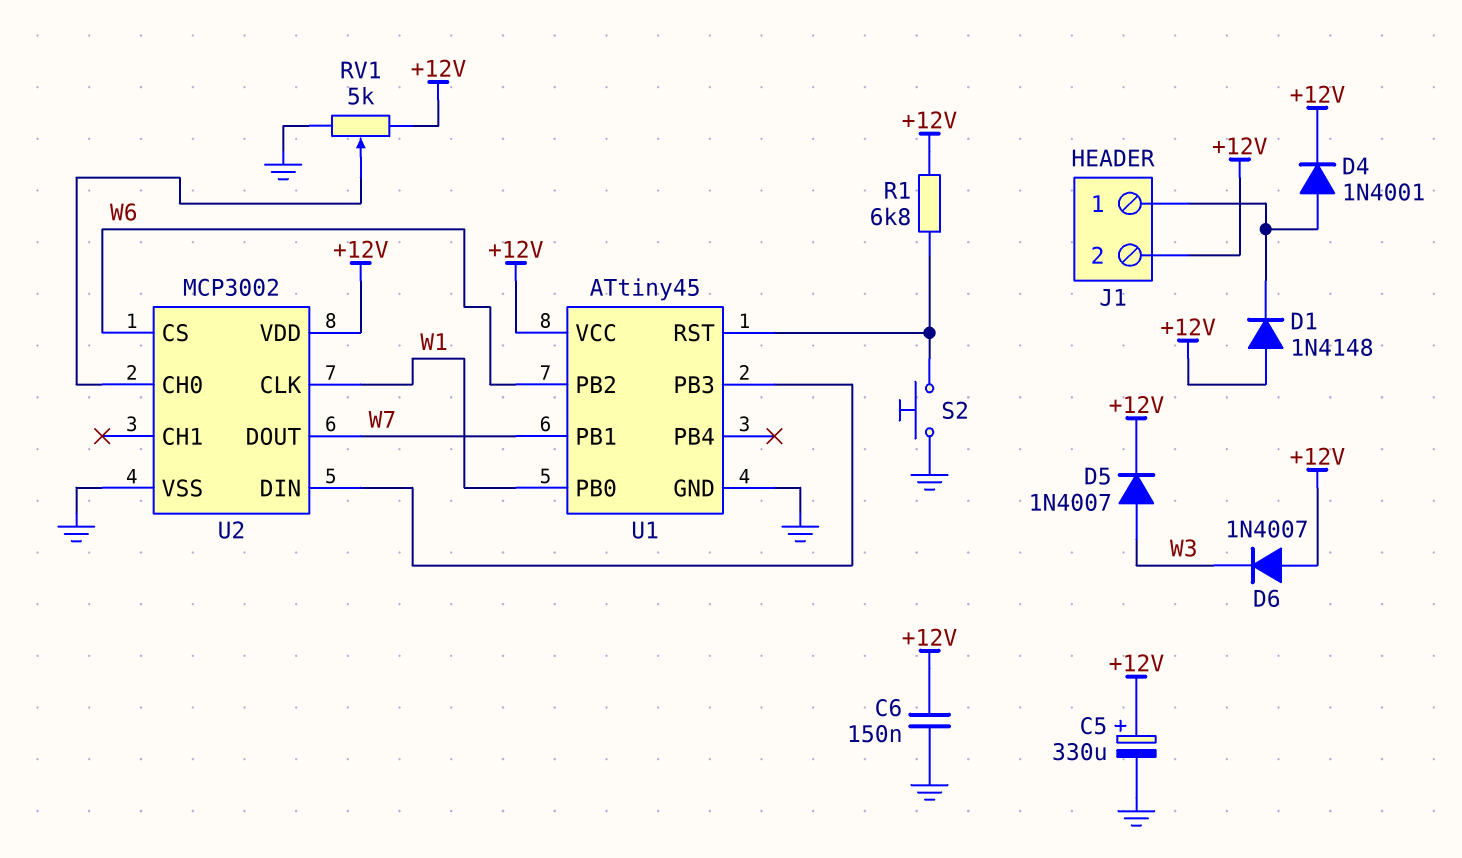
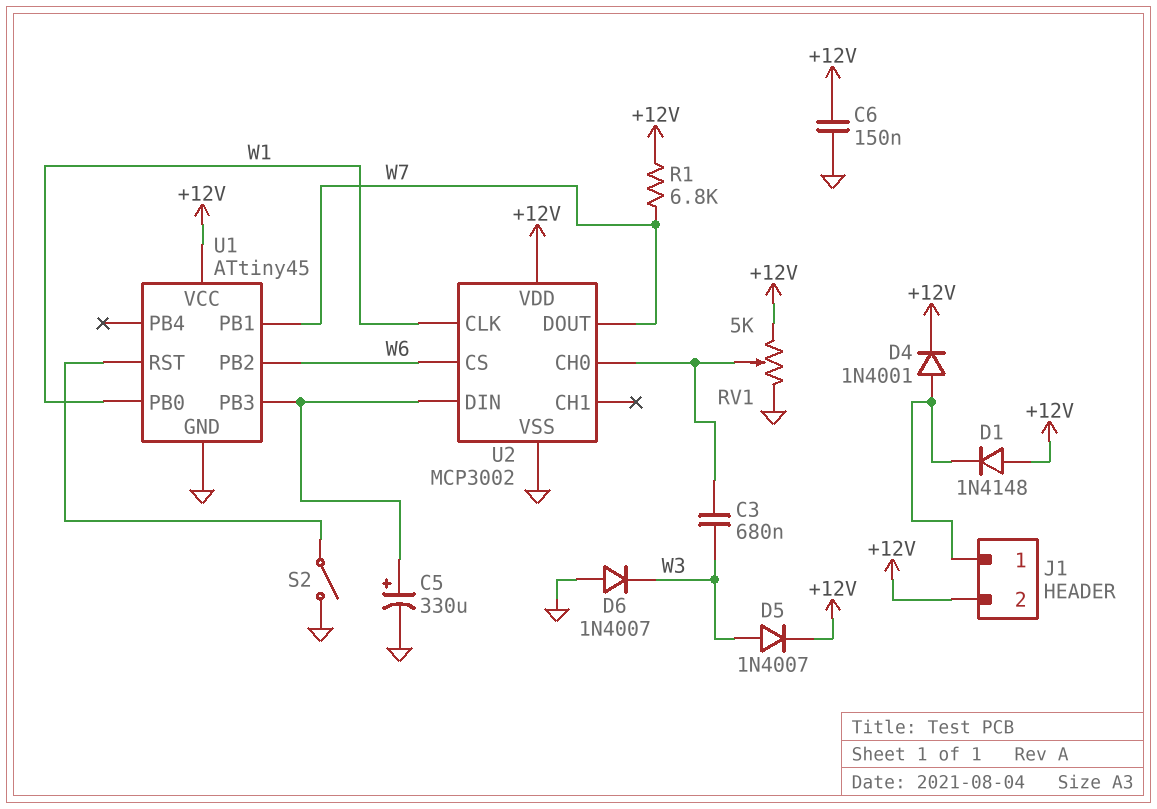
C3: none -> 680nF (U2/CH0, W3)
C5: 330uF (plus +12V, minus GND) -> 330uF (plus U1/PB3, minus GND)
D6: diode 1N4007 (A +12V, K W3) -> diode 1N4007 (A GND, K W3)
R1: 6.8k (+12V, U1/RST) -> 6.8k (+12V, W7)
S2: button (GND, U1/RST) -> switch (GND, U1/RST)

